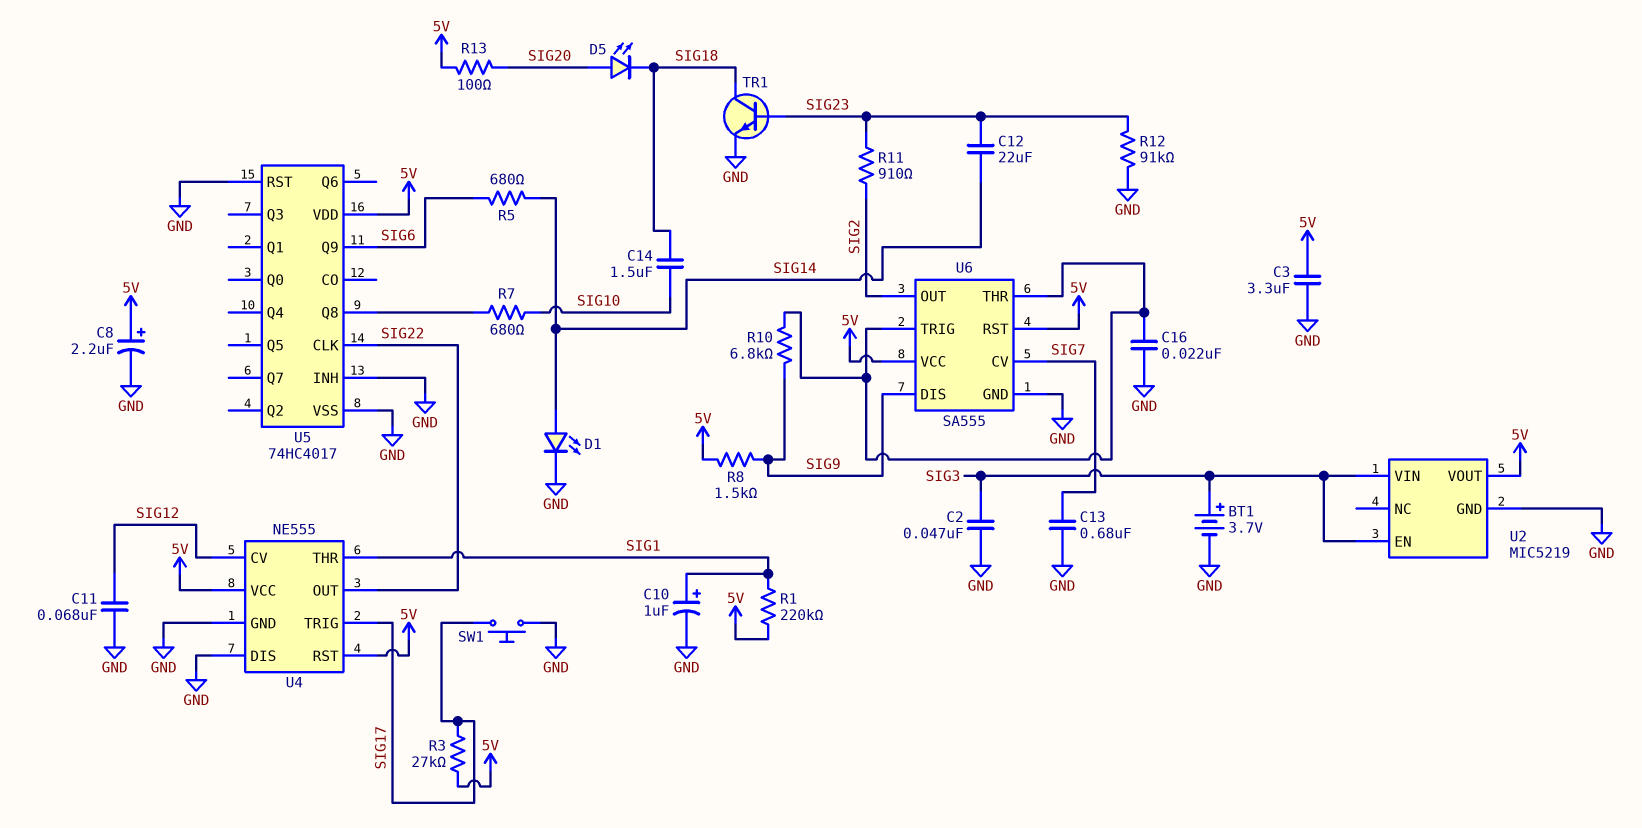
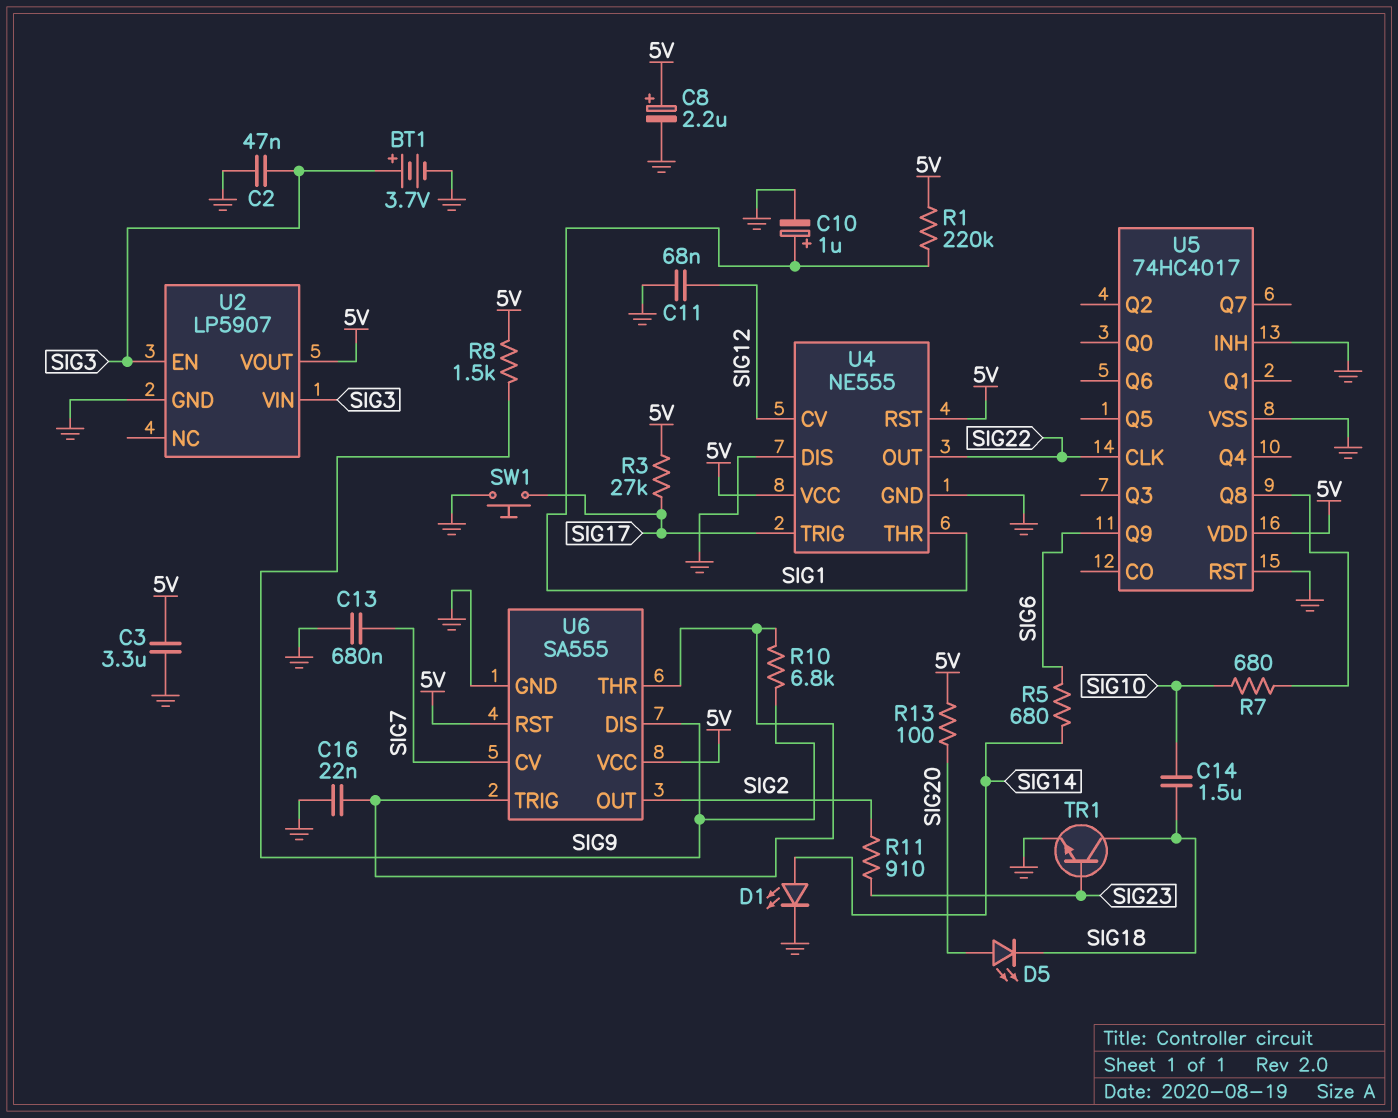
C12: 22uF (SIG14, SIG23) -> none
R12: 91k (GND, SIG23) -> none
U2: MIC5219 -> LP5907

